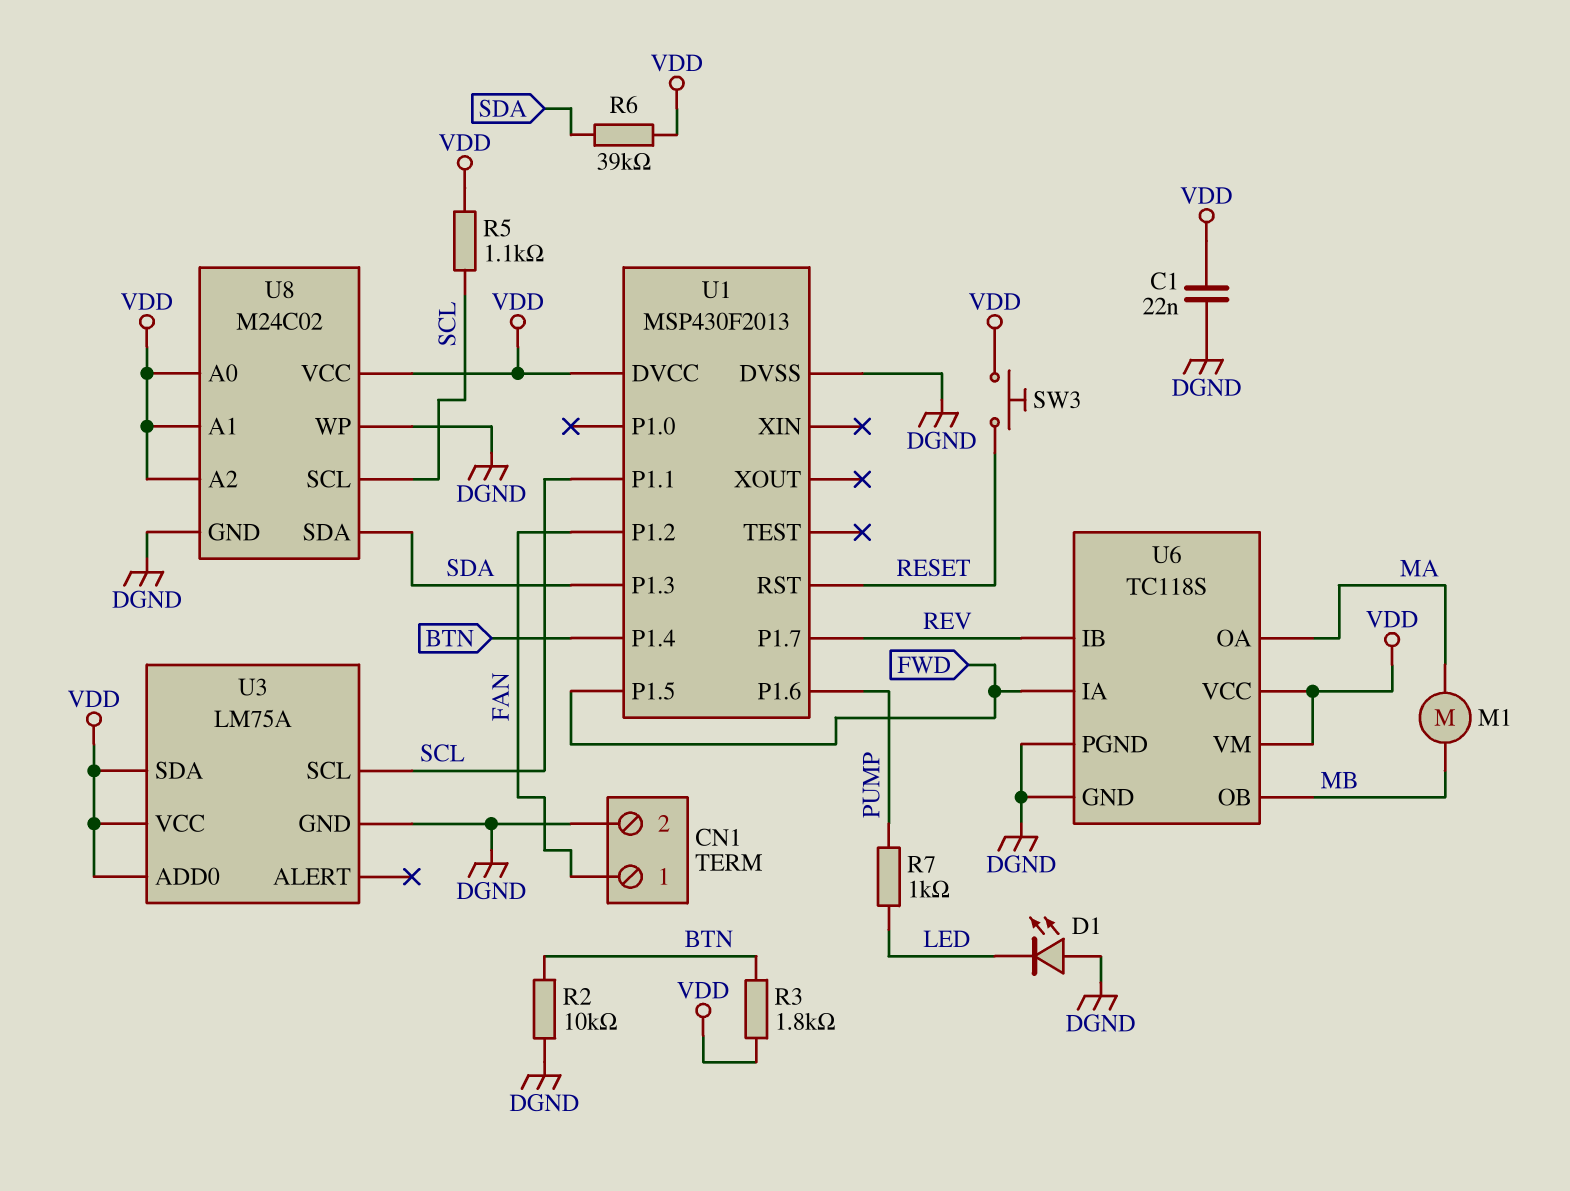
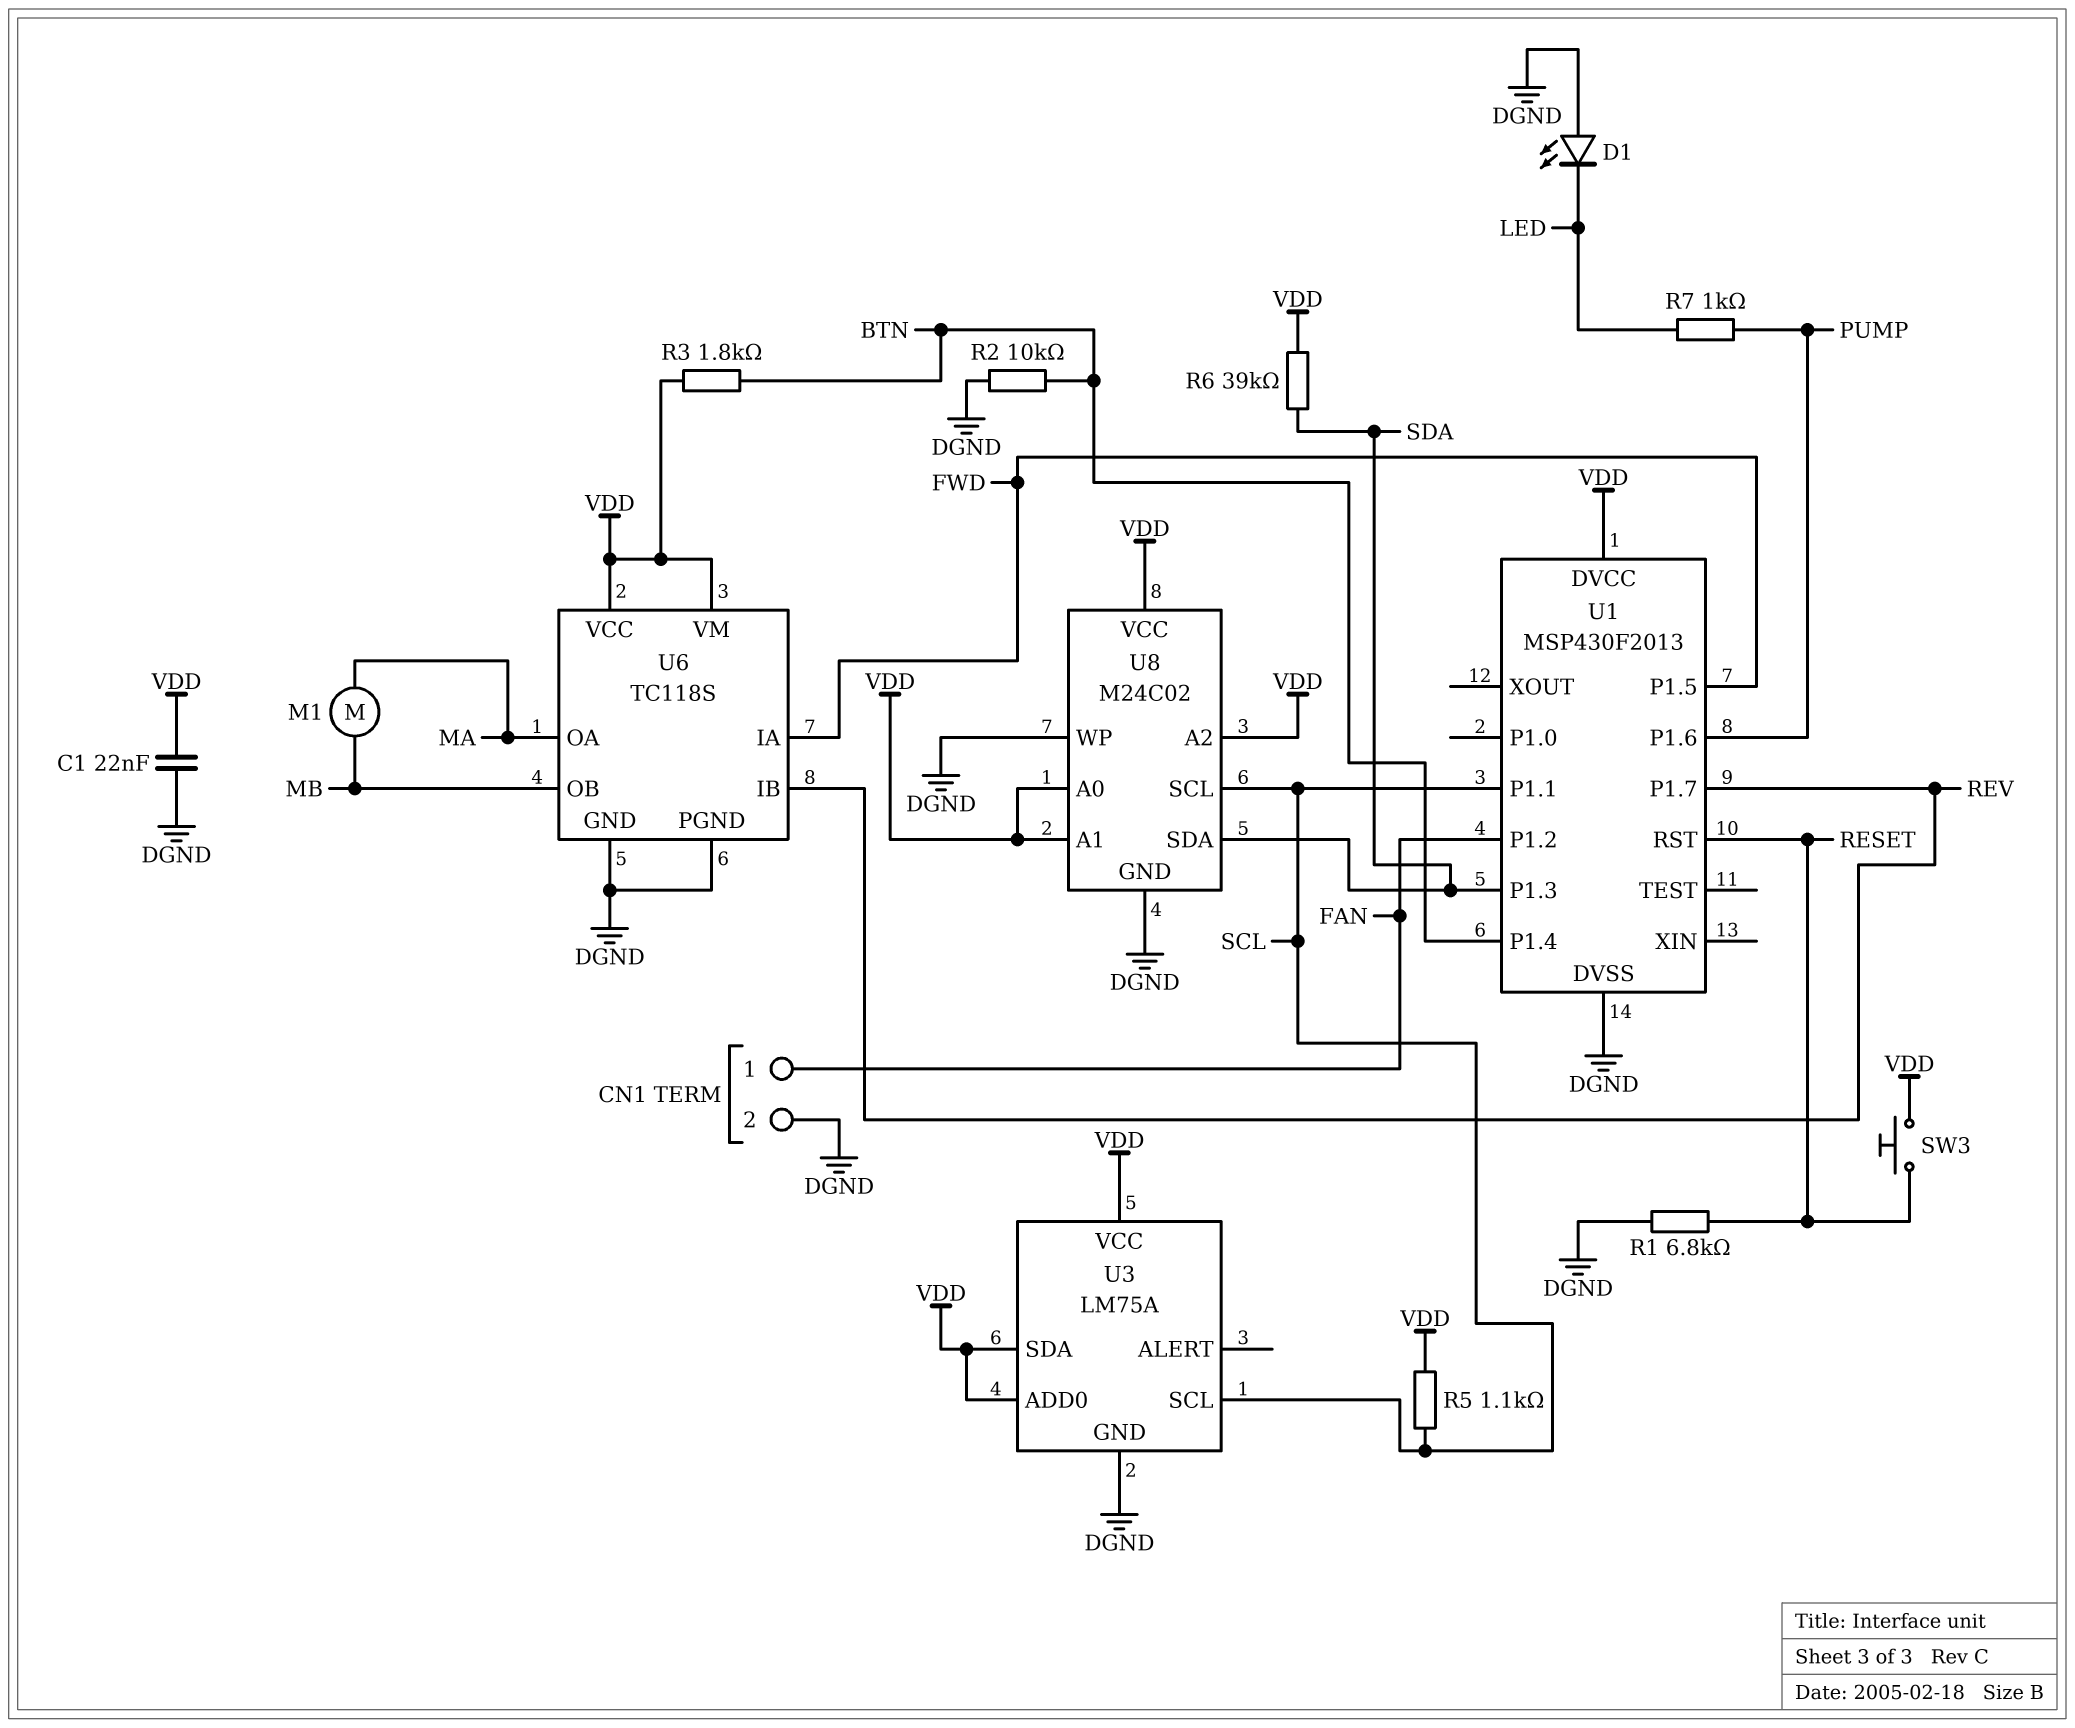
R1: none -> 6.8k (DGND, RESET)

